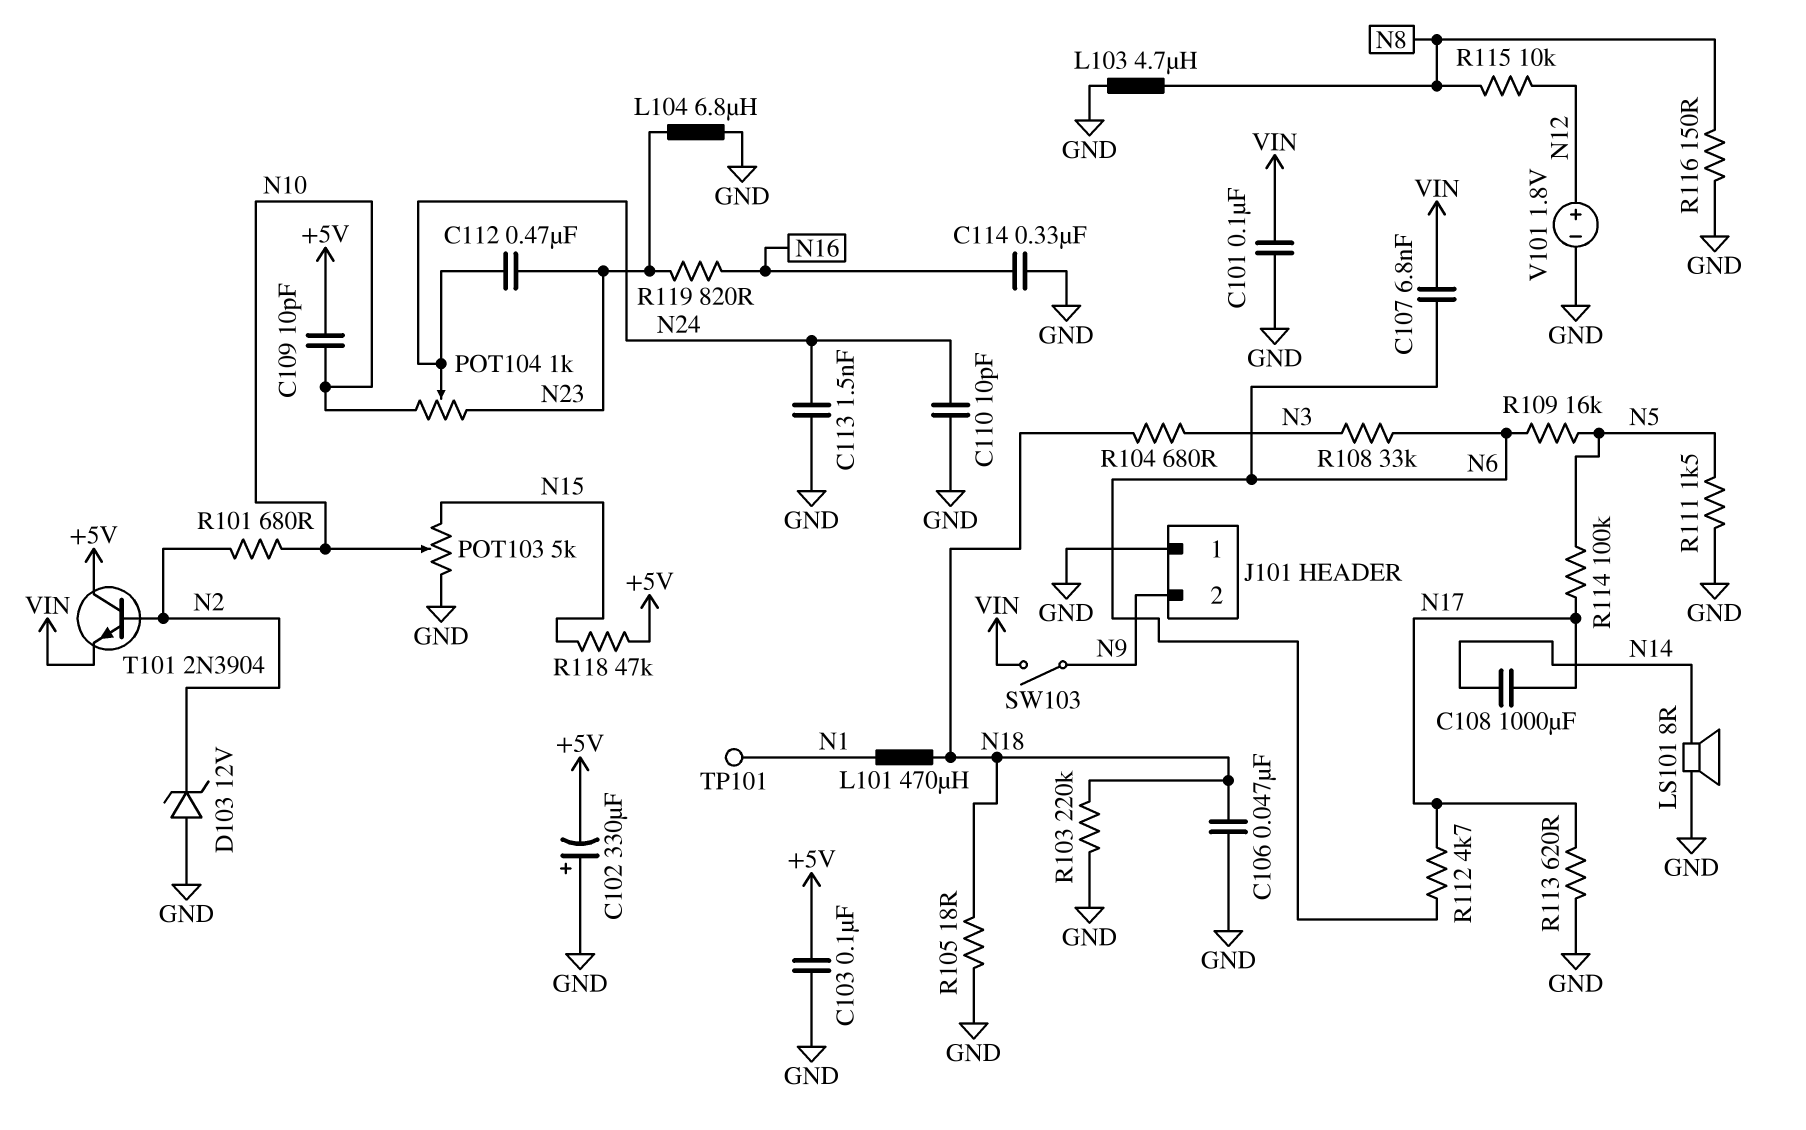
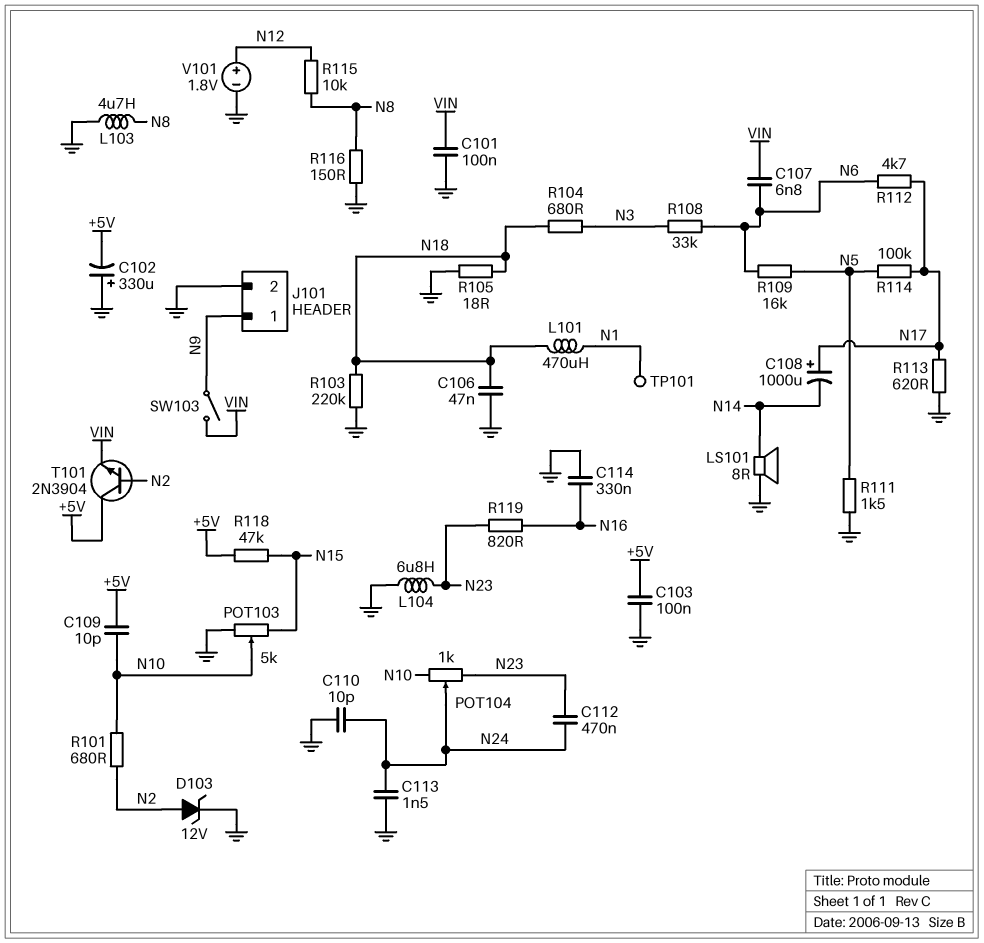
C108: 1000uF (N14, N17) -> 1000uF (plus N17, minus N14)
D103: zener 12V (A GND, K N2) -> zener 12V (A N2, K GND)
J101 pin 1: GND -> N9
J101 pin 2: N9 -> GND

